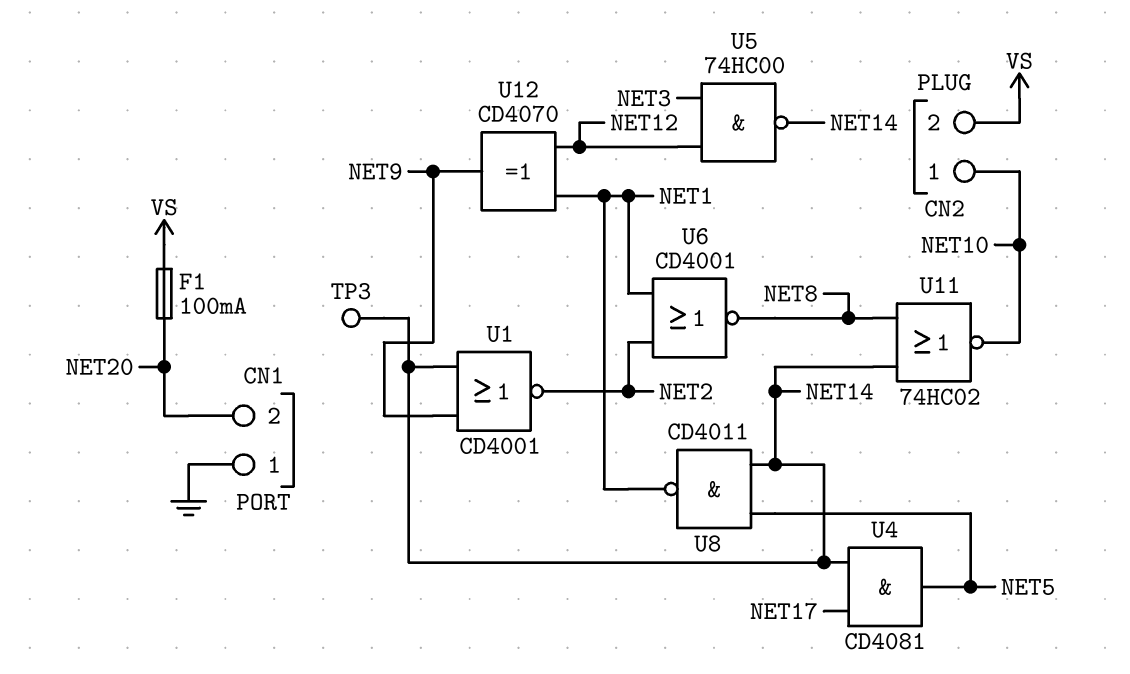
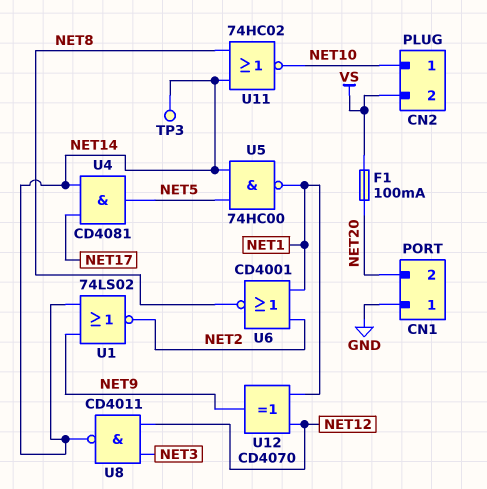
U1: NOR CD4001 (in NET9, in NET14, out NET2) -> NOR 74LS02 (in NET9, in NET14, out NET2)
U5: NAND 74HC00 (in NET3, in NET12, out NET14) -> NAND 74HC00 (in NET5, in NET14, out NET1)
U8: NAND CD4011 (in NET5, in NET14, out NET1) -> NAND CD4011 (in NET3, in NET12, out NET14)

